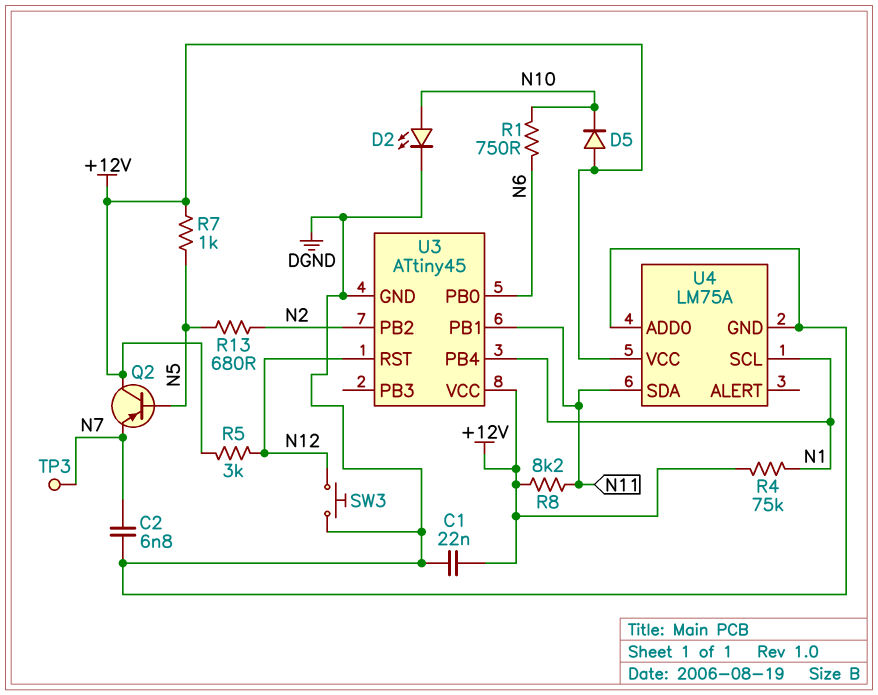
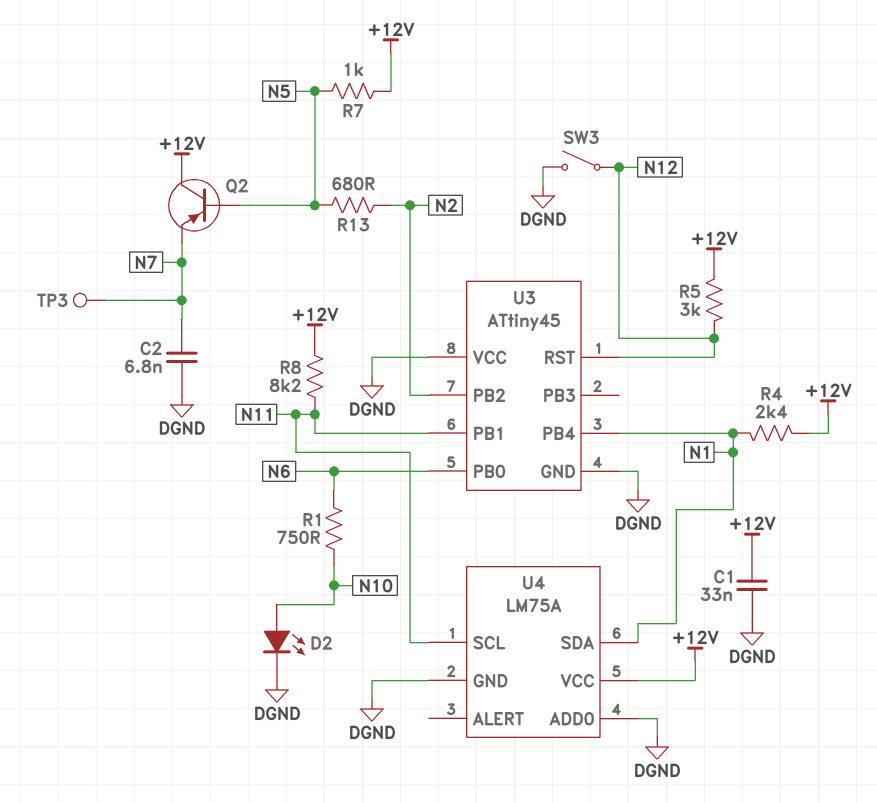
C1: 22nF (+12V, DGND) -> 33nF (+12V, DGND)
D5: diode (A +12V, K N10) -> none
R4: 75k (+12V, N1) -> 2.4k (+12V, N1)
SW3: button (DGND, N12) -> switch (DGND, N12)
U3 pin VCC: +12V -> DGND
U4 pin SCL: N1 -> N11
U4 pin SDA: N11 -> N1

